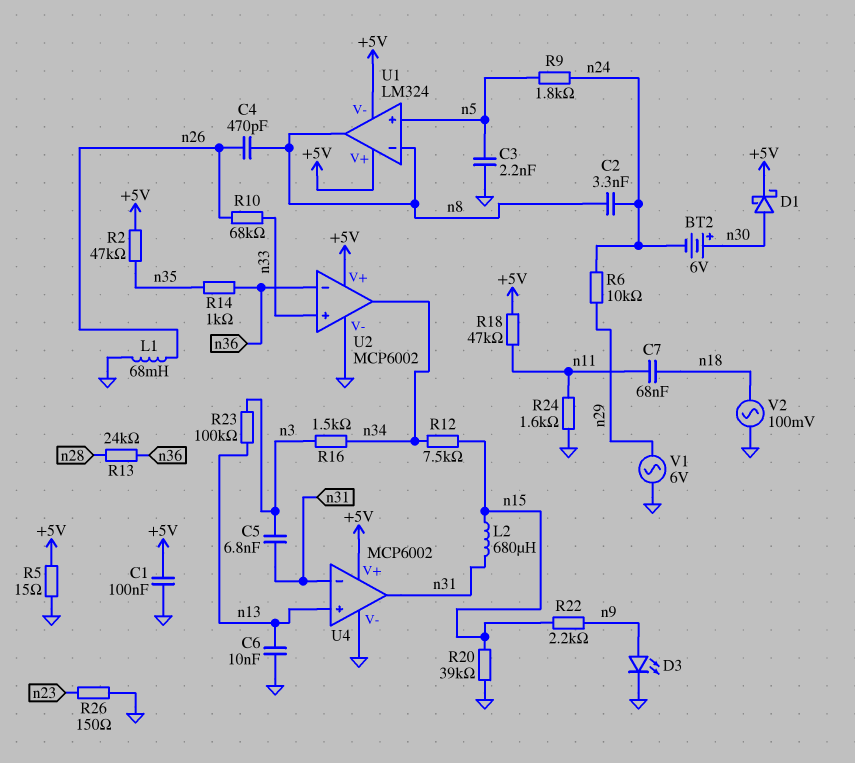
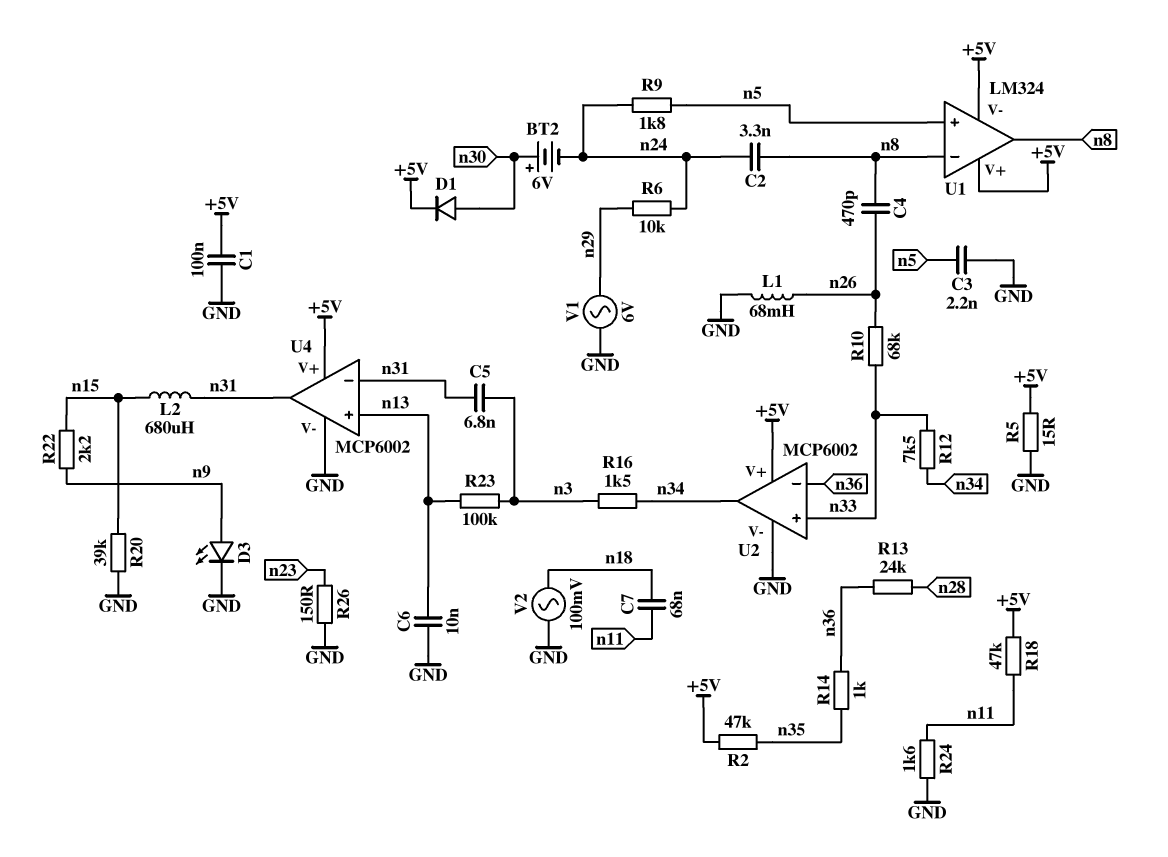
D1: schottky (A n30, K +5V) -> diode (A n30, K +5V)
R12: 7.5k (n15, n34) -> 7.5k (n33, n34)

